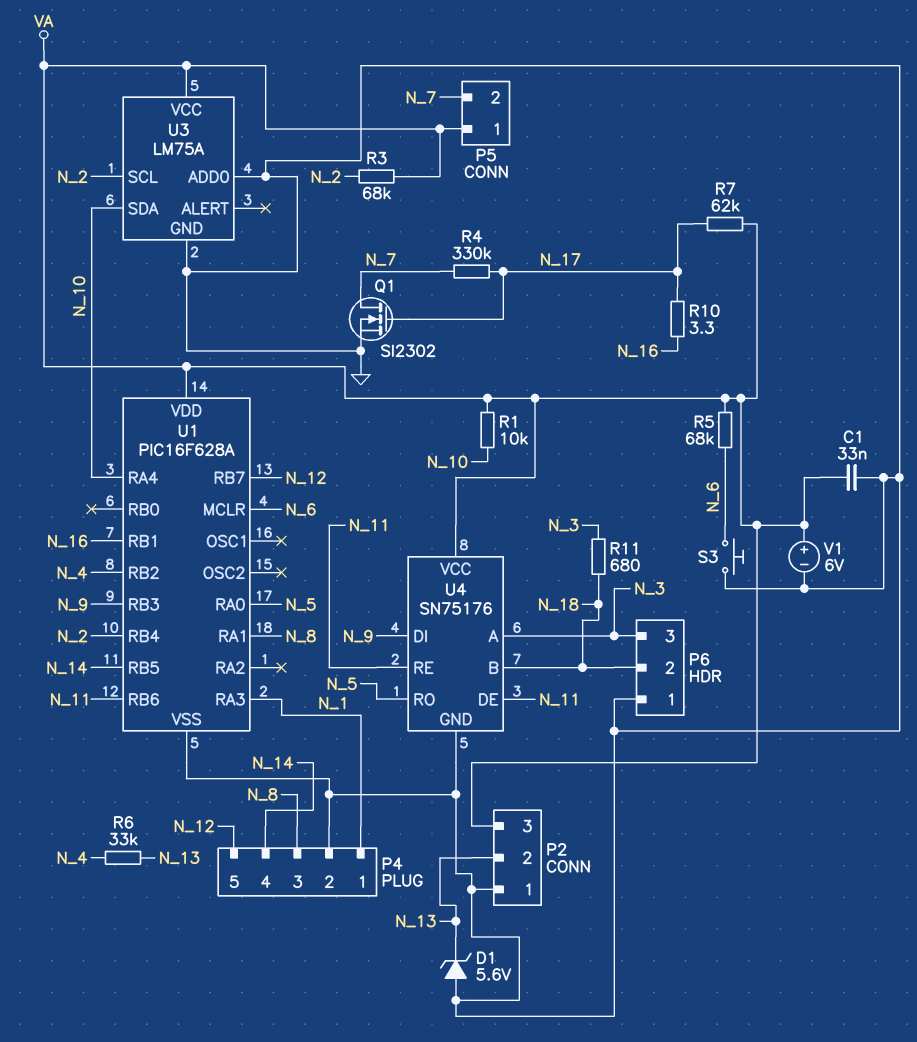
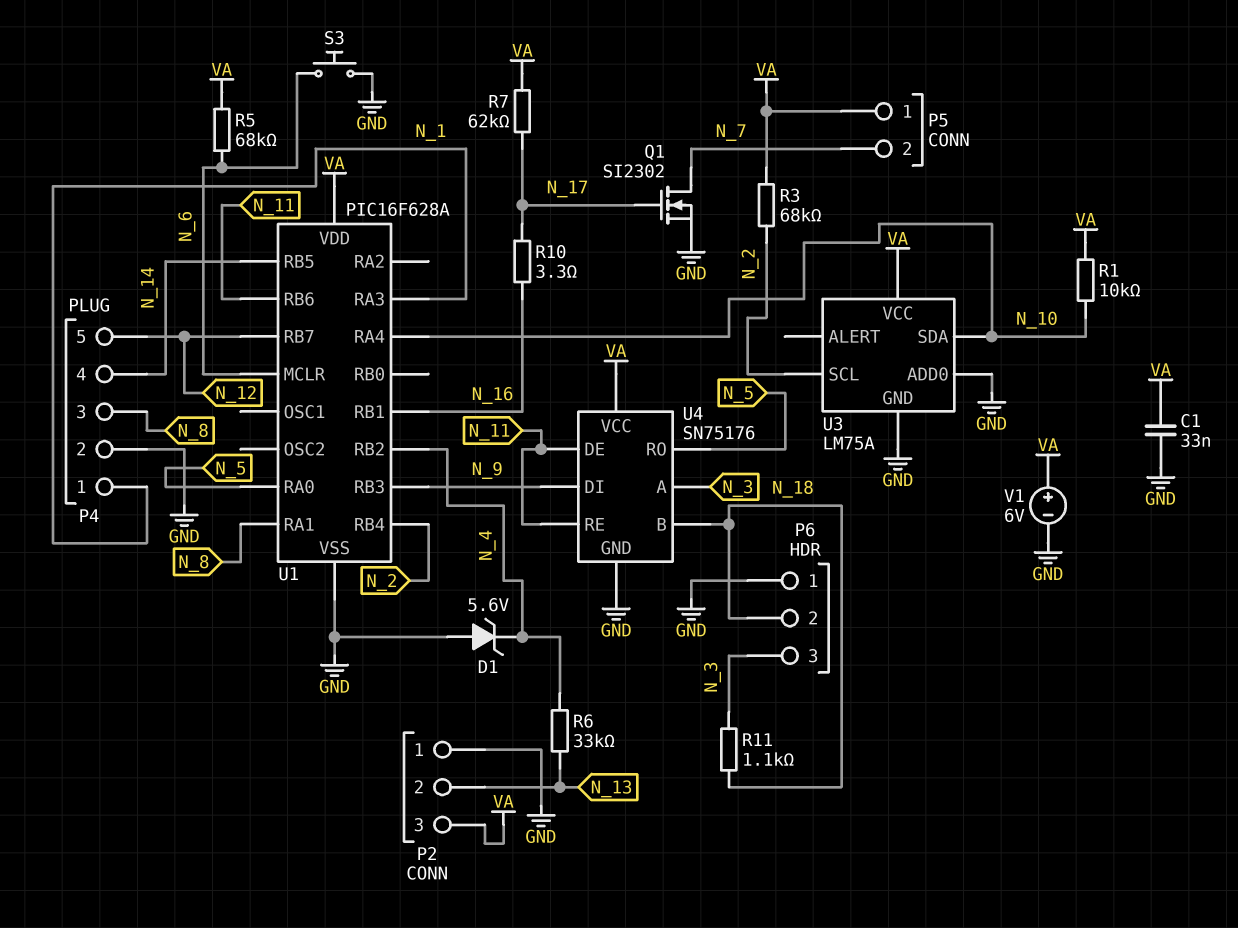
D1: zener 5.6V (A GND, K N_13) -> zener 5.6V (A GND, K N_4)
R4: 330k (N_7, N_17) -> none
R11: 680 (N_3, N_18) -> 1.1k (N_3, N_18)

